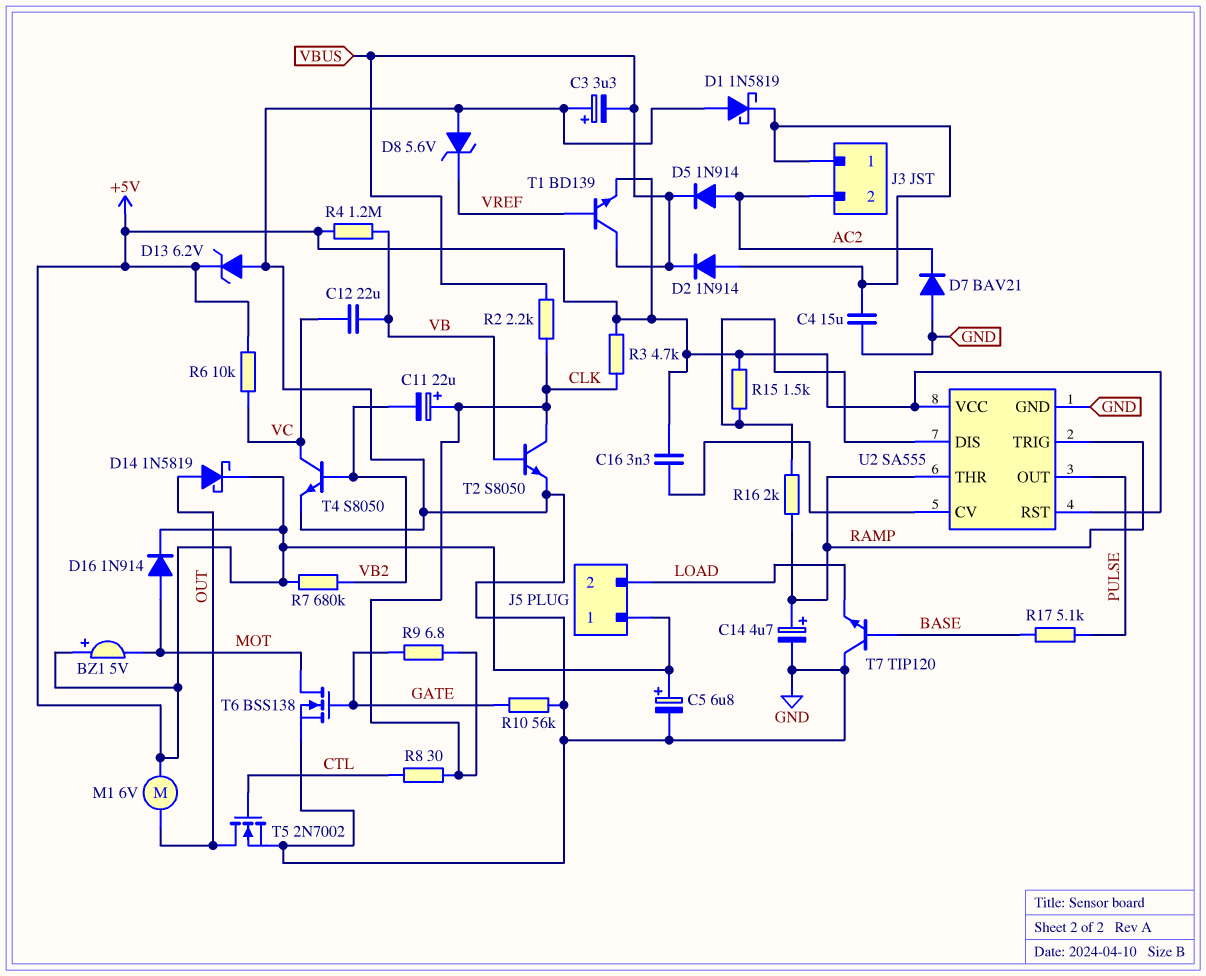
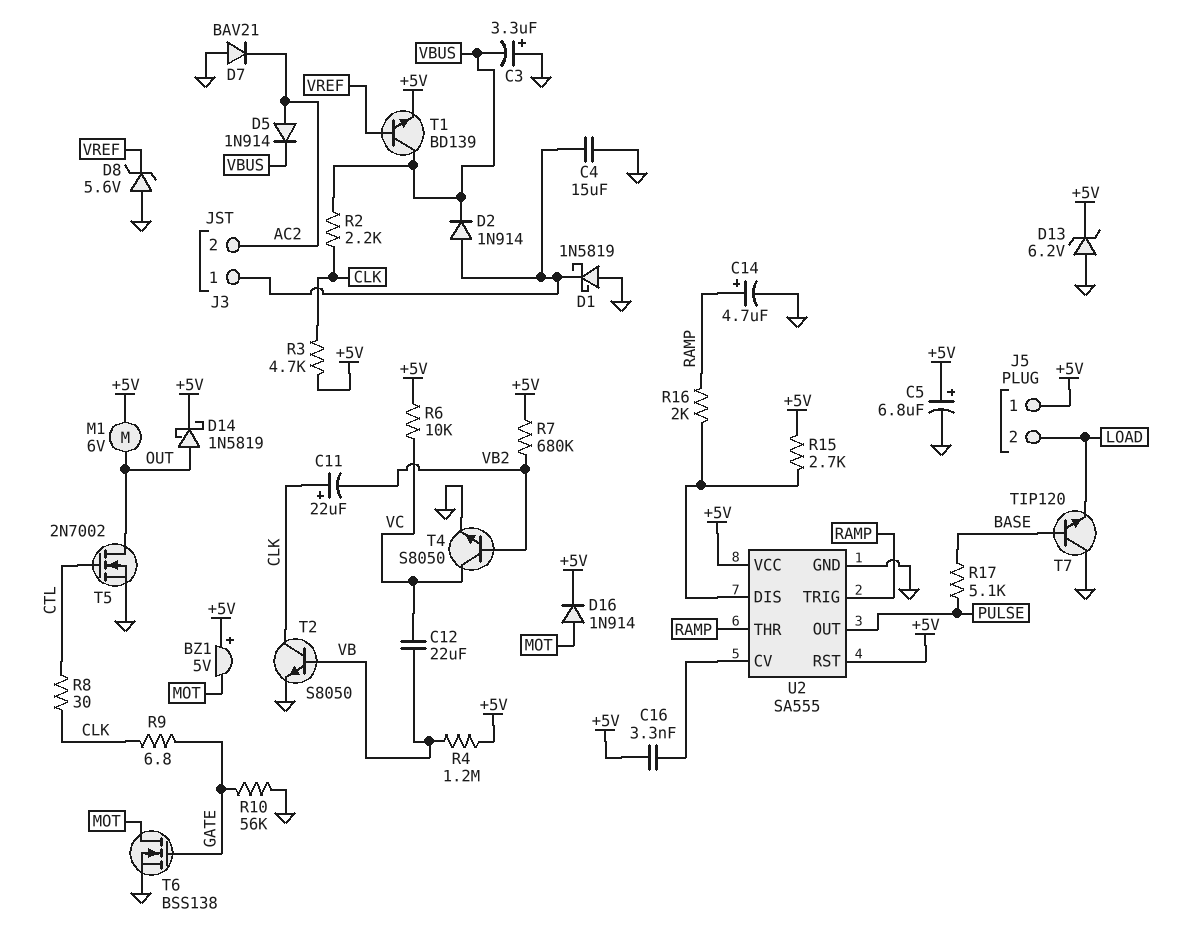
R15: 1.5k (+5V, U2/DIS) -> 2.7k (+5V, U2/DIS)

